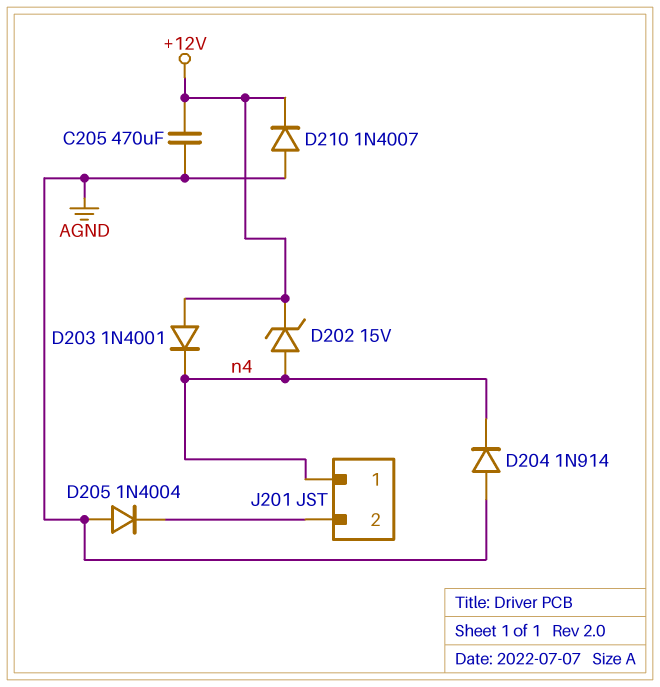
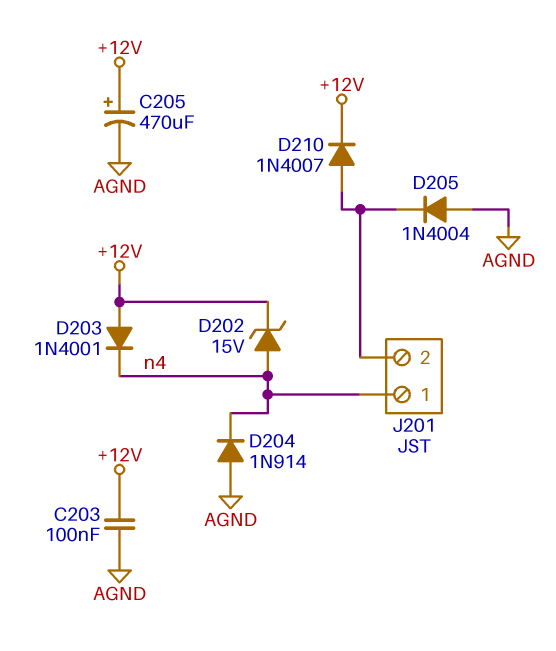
C203: none -> 100nF (+12V, AGND)
C205: 470uF (+12V, AGND) -> 470uF (plus +12V, minus AGND)
D210: diode 1N4007 (A AGND, K +12V) -> diode 1N4007 (A J201/2, K +12V)

